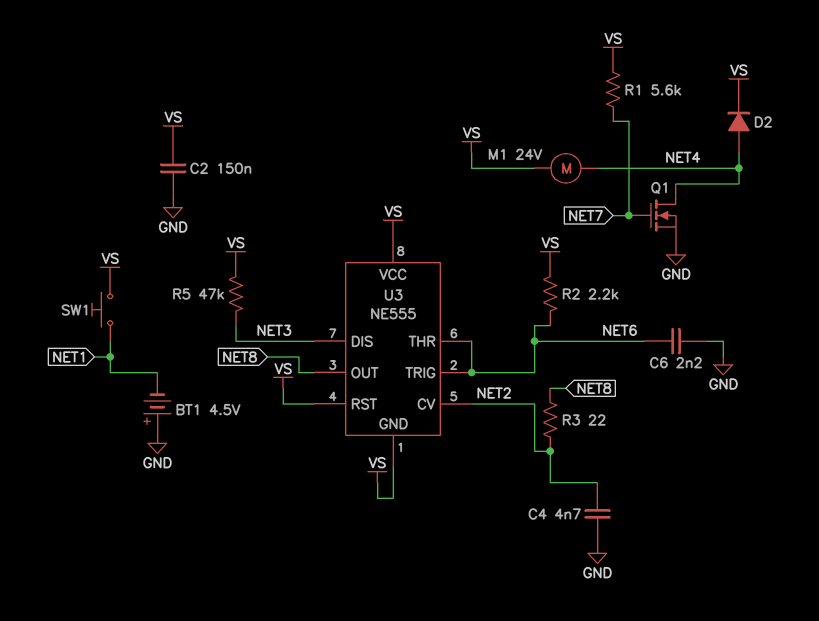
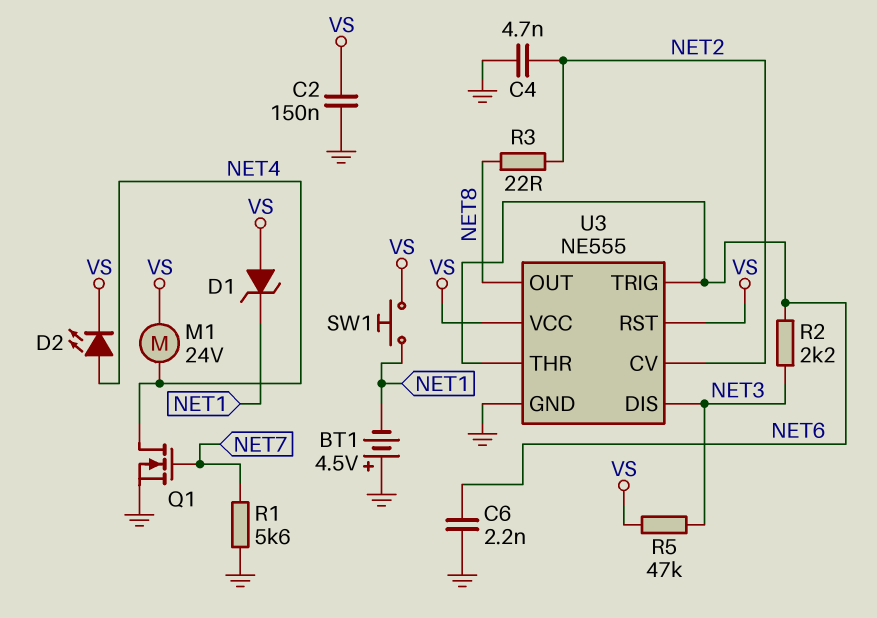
D1: none -> zener (A VS, K NET1)
D2: diode (A NET4, K VS) -> LED (A NET4, K VS)
R1: 5.6k (NET7, VS) -> 5.6k (GND, NET7)
R2: 2.2k (NET6, VS) -> 2.2k (NET3, NET6)
U3 pin GND: VS -> GND

